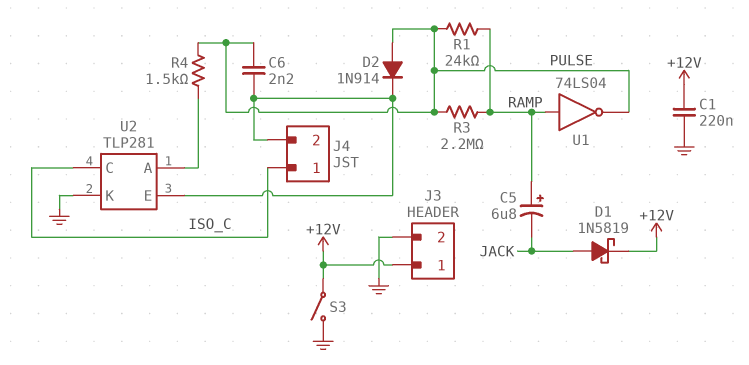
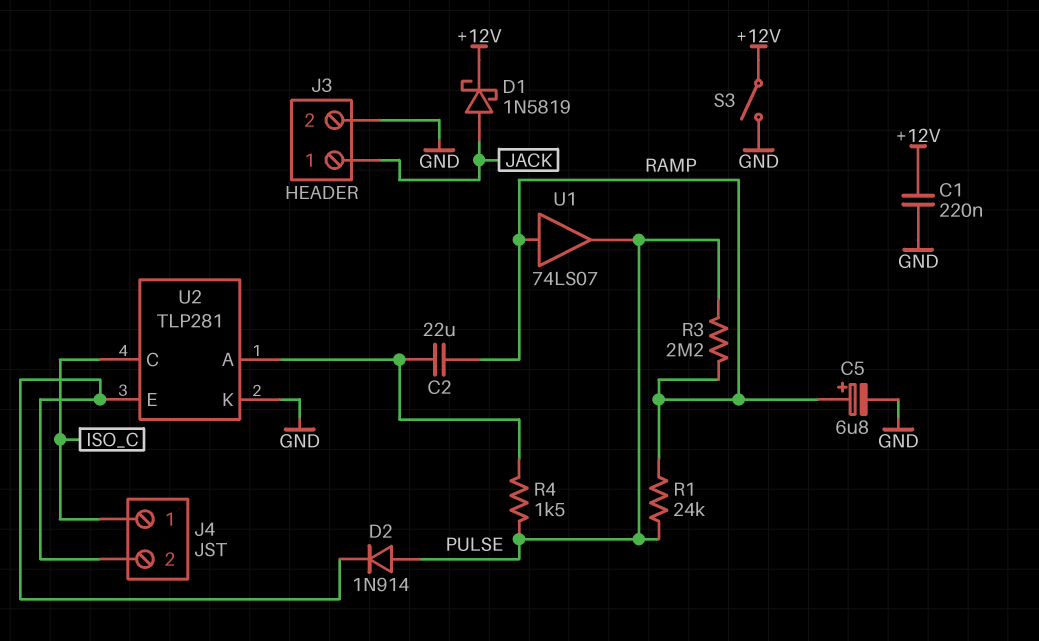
C2: none -> 22uF (RAMP, U2/A)
C5: 6.8uF (plus RAMP, minus JACK) -> 6.8uF (plus RAMP, minus GND)
C6: 2.2nF (J4/2, PULSE) -> none
J3 pin 1: +12V -> JACK
U1: NOT 74LS04 (in RAMP, out PULSE) -> buffer 74LS07 (in RAMP, out PULSE)

